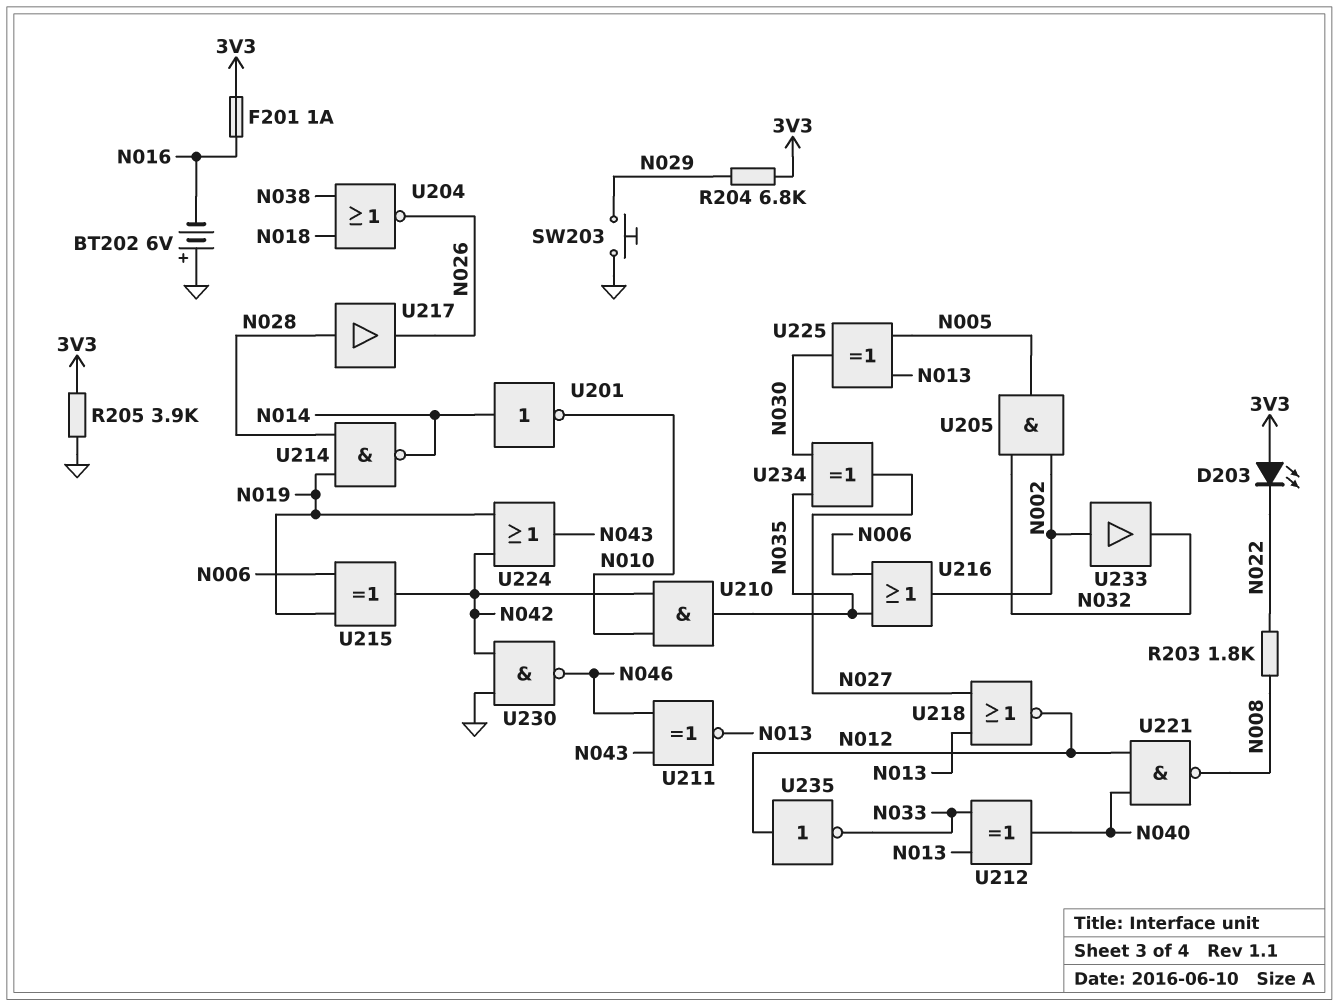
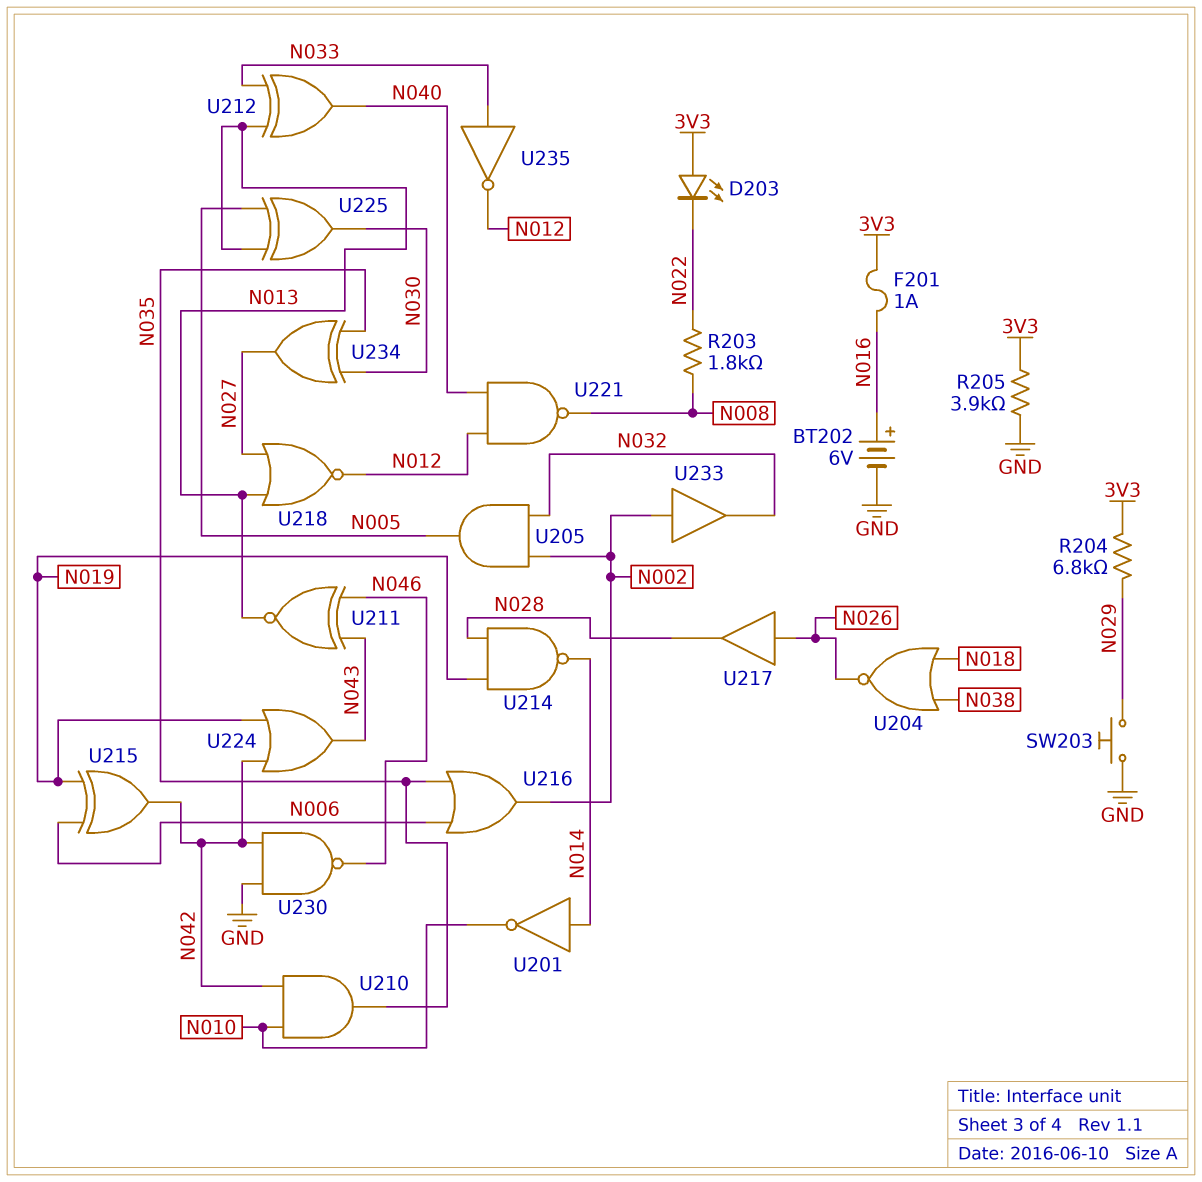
BT202: 6V (plus GND, minus N016) -> 6V (plus N016, minus GND)
U217: buffer (in N028, out N026) -> buffer (in N026, out N028)
U235: NOT (in N012, out N033) -> NOT (in N033, out N012)

